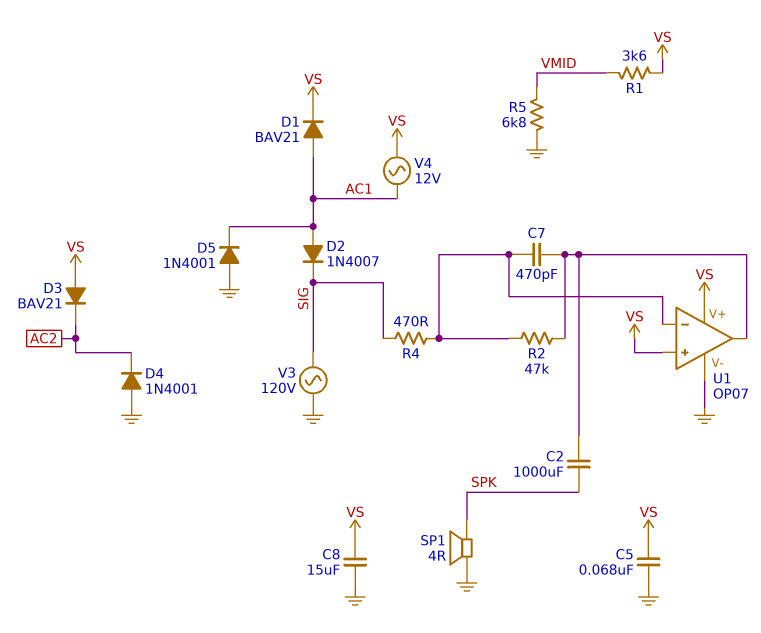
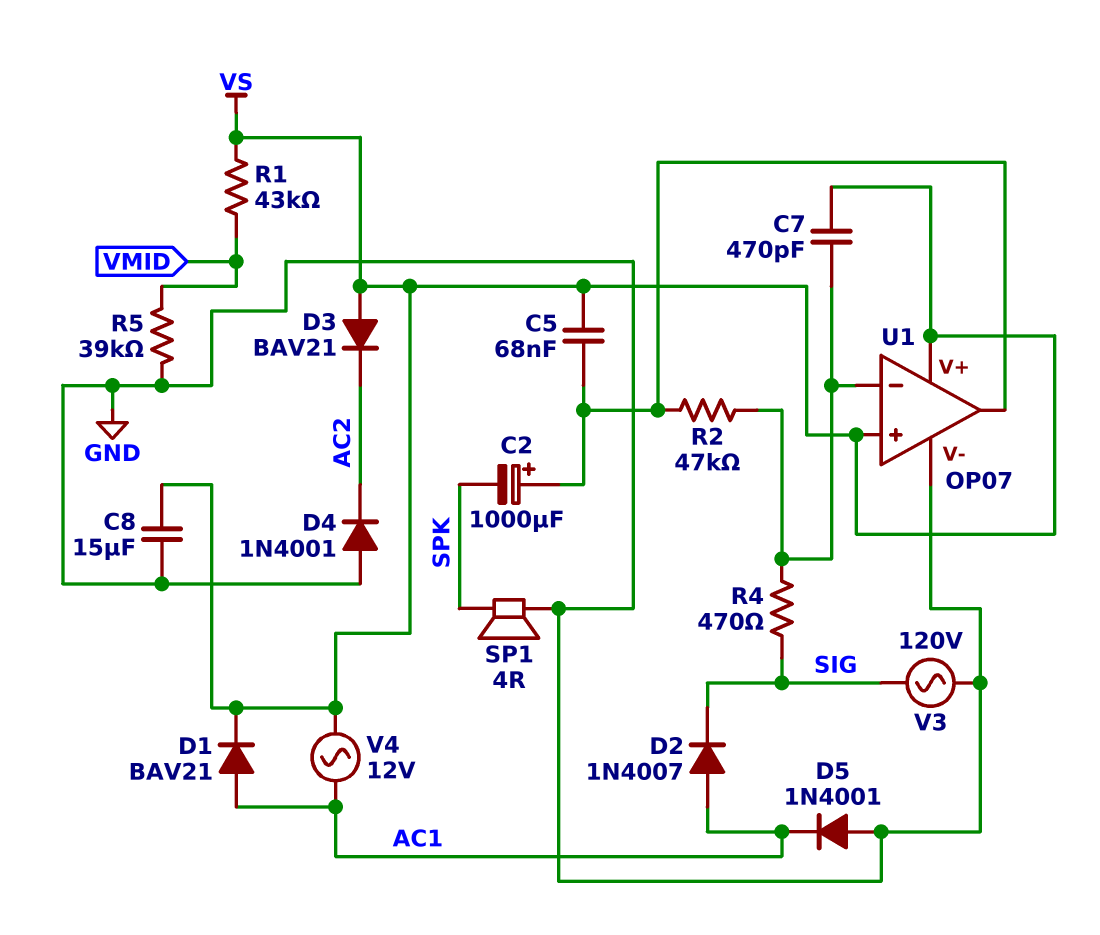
C2: 1000uF (SPK, U1/out) -> 1000uF (plus U1/out, minus SPK)
C5: 68nF (GND, VS) -> 68nF (U1/out, VS)
C7: 470pF (U1/in-, U1/out) -> 470pF (U1/in-, VS)
R1: 3.6k (VMID, VS) -> 43k (VMID, VS)
R5: 6.8k (GND, VMID) -> 39k (GND, VMID)

